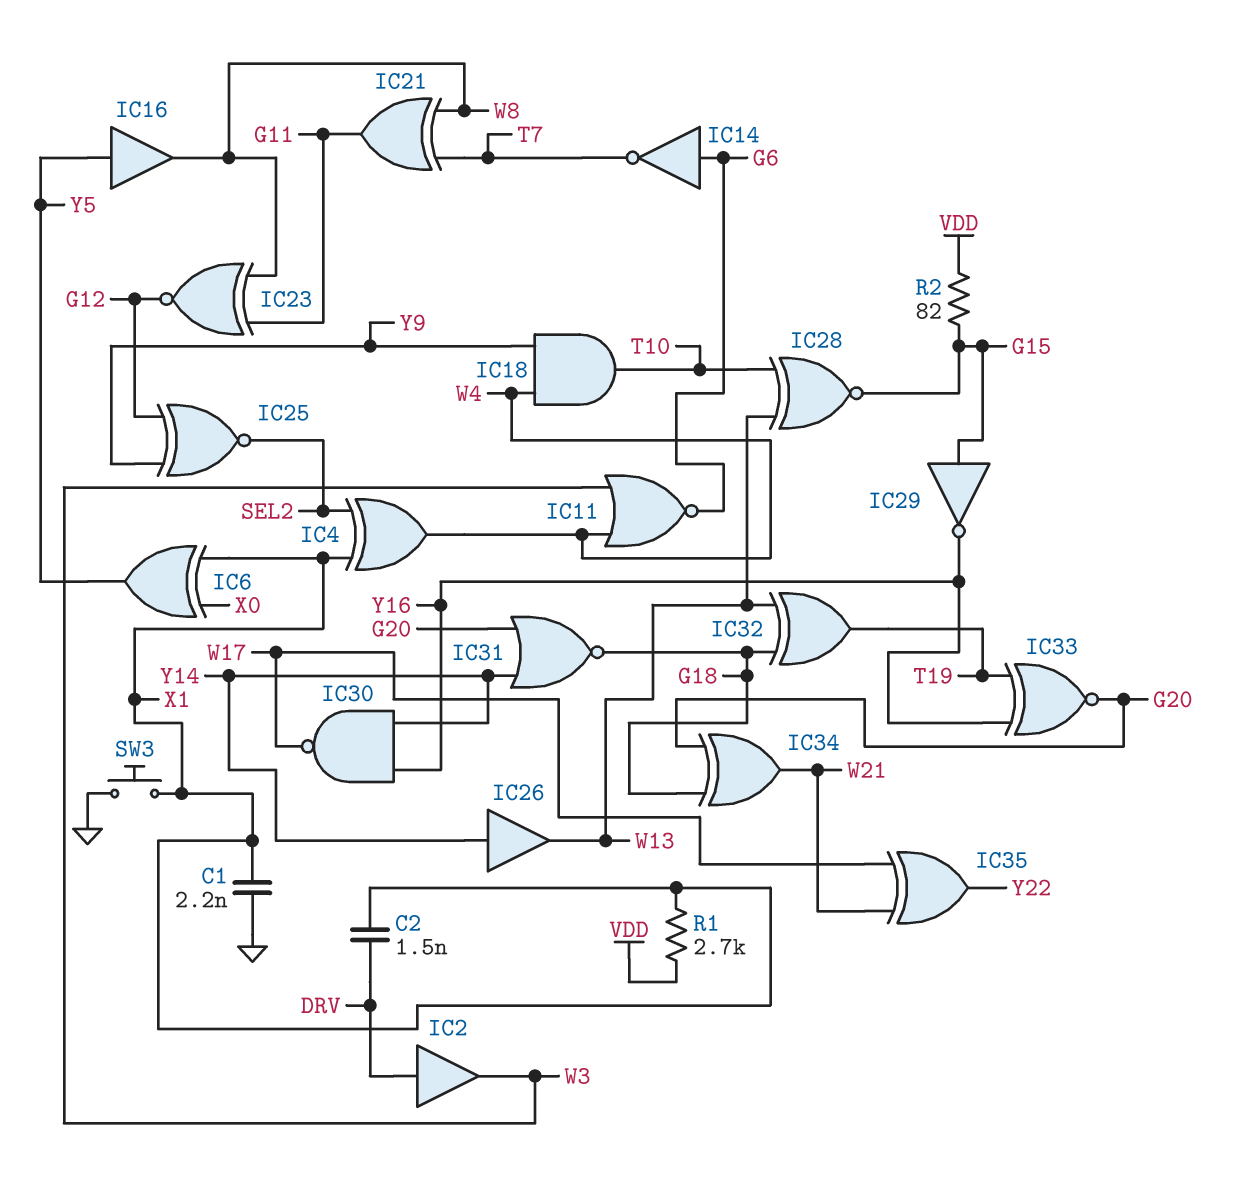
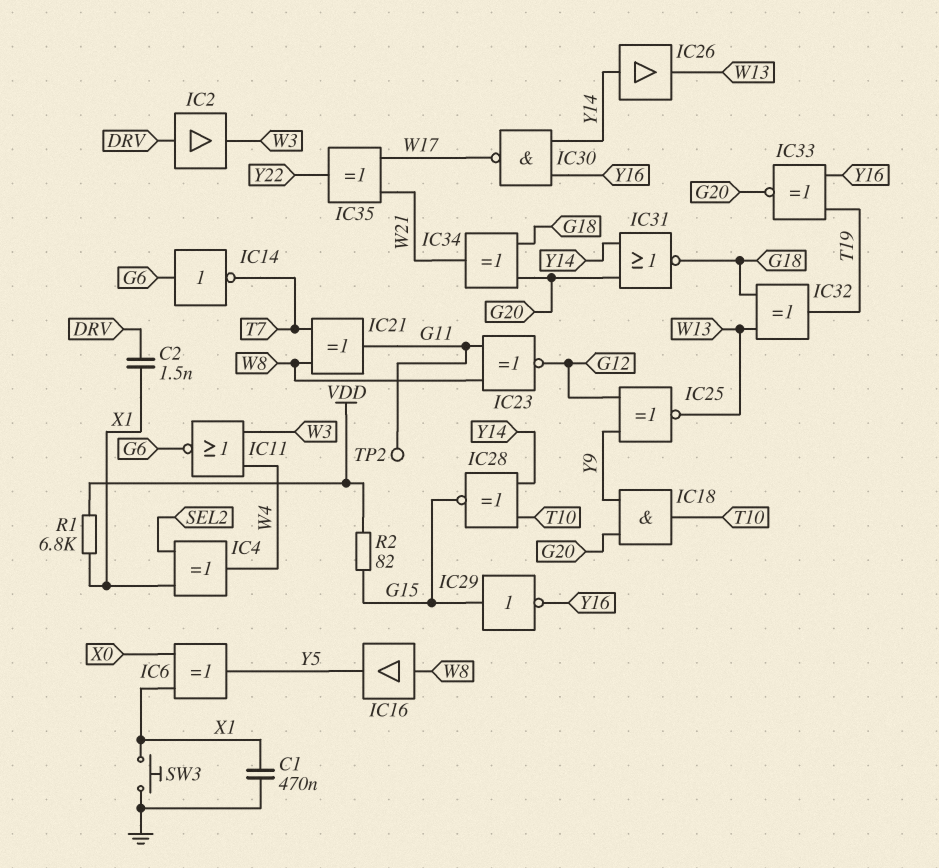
C1: 2.2nF (GND, X1) -> 470nF (GND, X1)
IC16: buffer (in Y5, out W8) -> buffer (in W8, out Y5)
IC18: AND (in W4, in Y9, out T10) -> AND (in G20, in Y9, out T10)
IC25: XNOR (in G12, in Y9, out SEL2) -> XNOR (in G12, in Y9, out W13)
IC28: XNOR (in T10, in W13, out G15) -> XNOR (in T10, in Y14, out G15)
R1: 2.7k (VDD, X1) -> 6.8k (VDD, X1)
TP2: none -> test point (G11)

